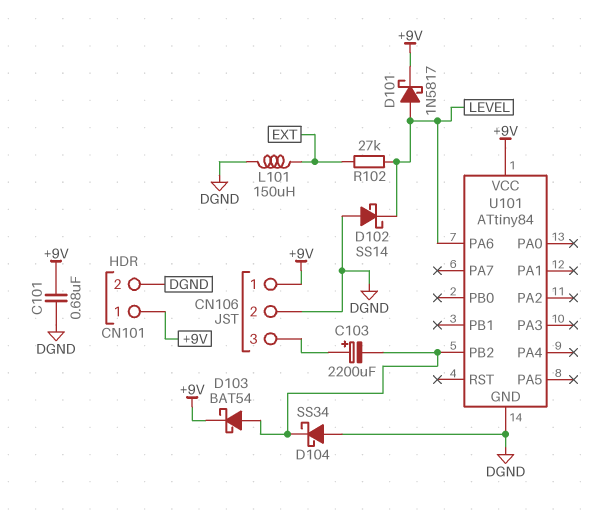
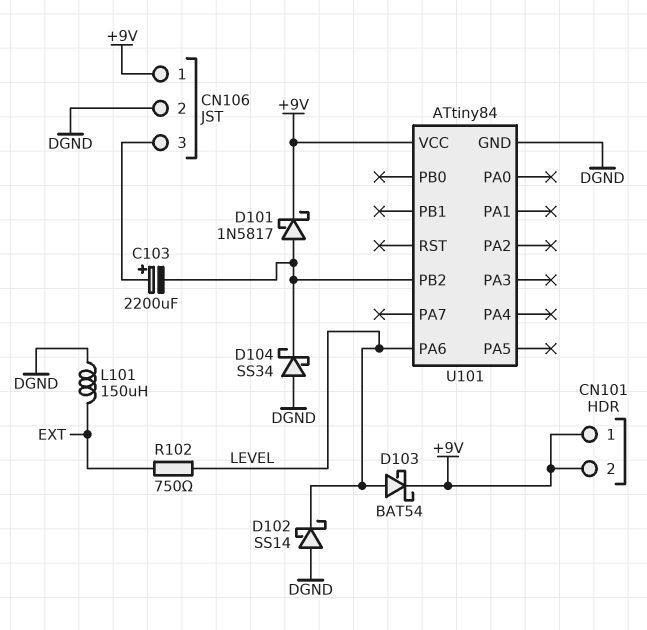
C101: 680nF (+9V, DGND) -> none
CN101 pin 2: DGND -> +9V
D101: schottky 1N5817 (A LEVEL, K +9V) -> schottky 1N5817 (A U101/PB2, K +9V)
D103: schottky BAT54 (A U101/PB2, K +9V) -> schottky BAT54 (A LEVEL, K +9V)
R102: 27k (EXT, LEVEL) -> 750 (EXT, LEVEL)

